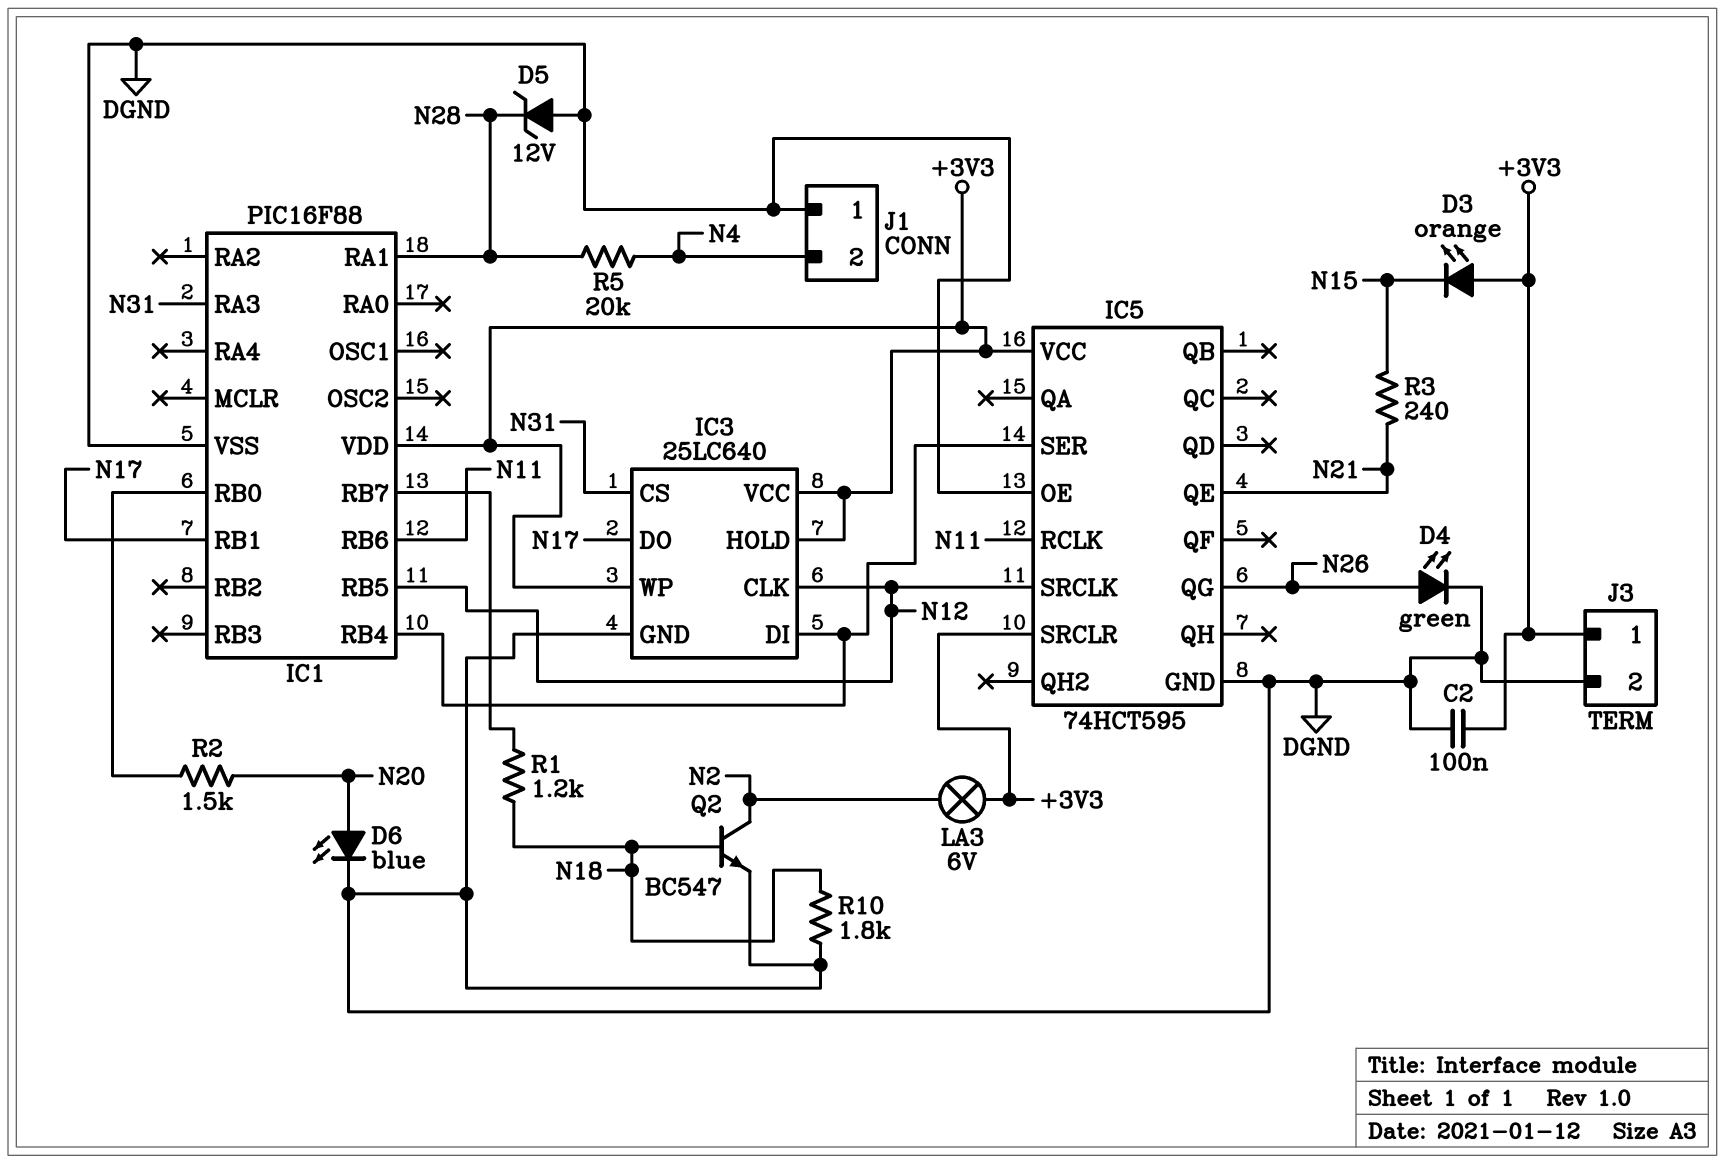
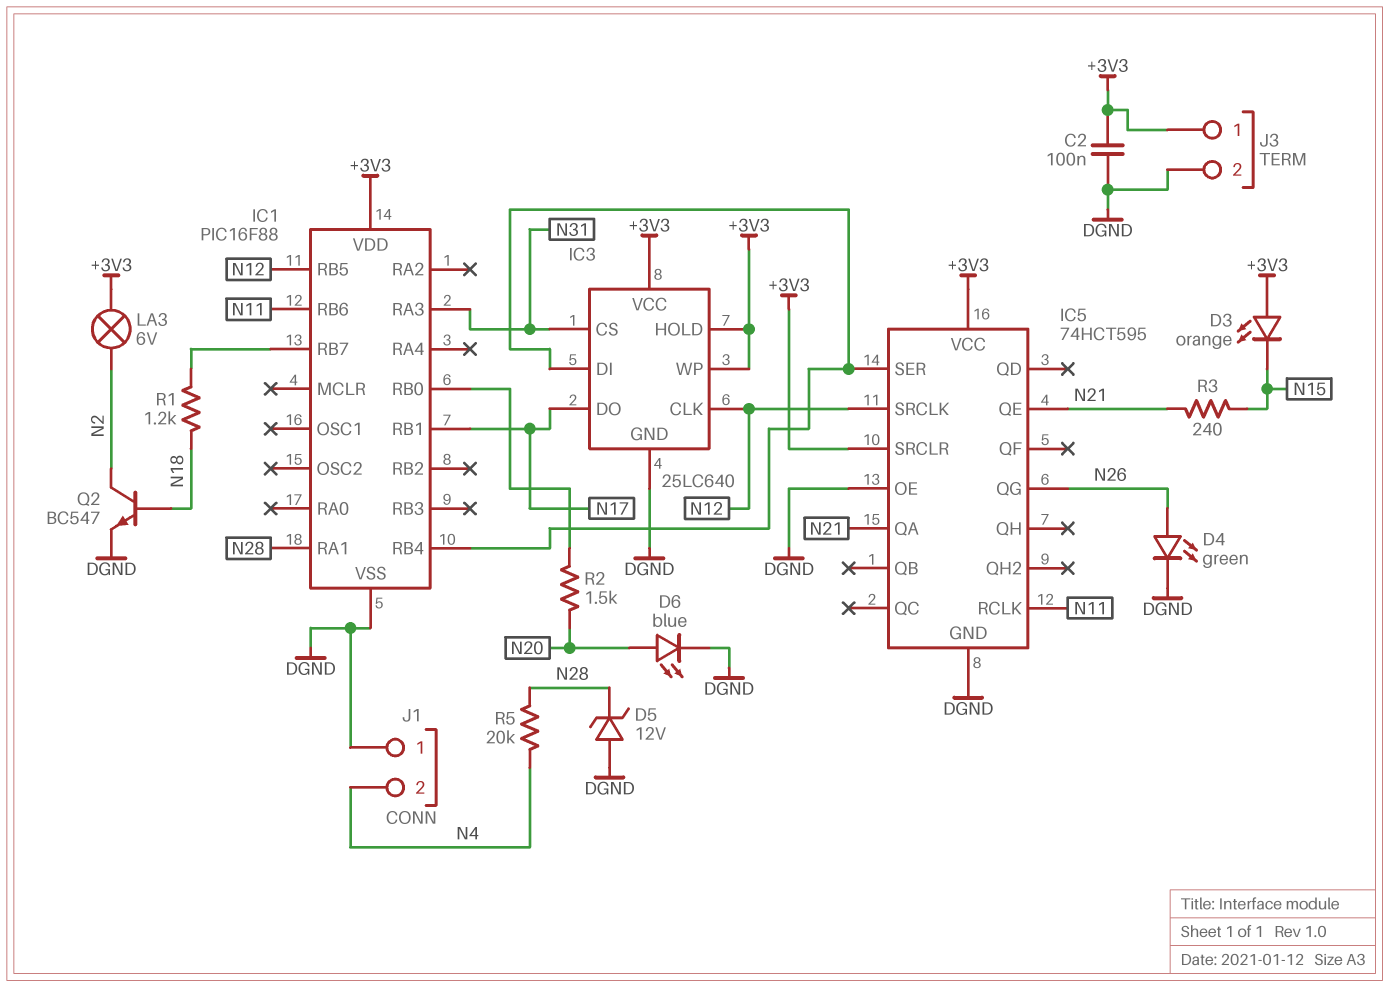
IC5 pin QA: none -> N21
R10: 1.8k (DGND, N18) -> none

